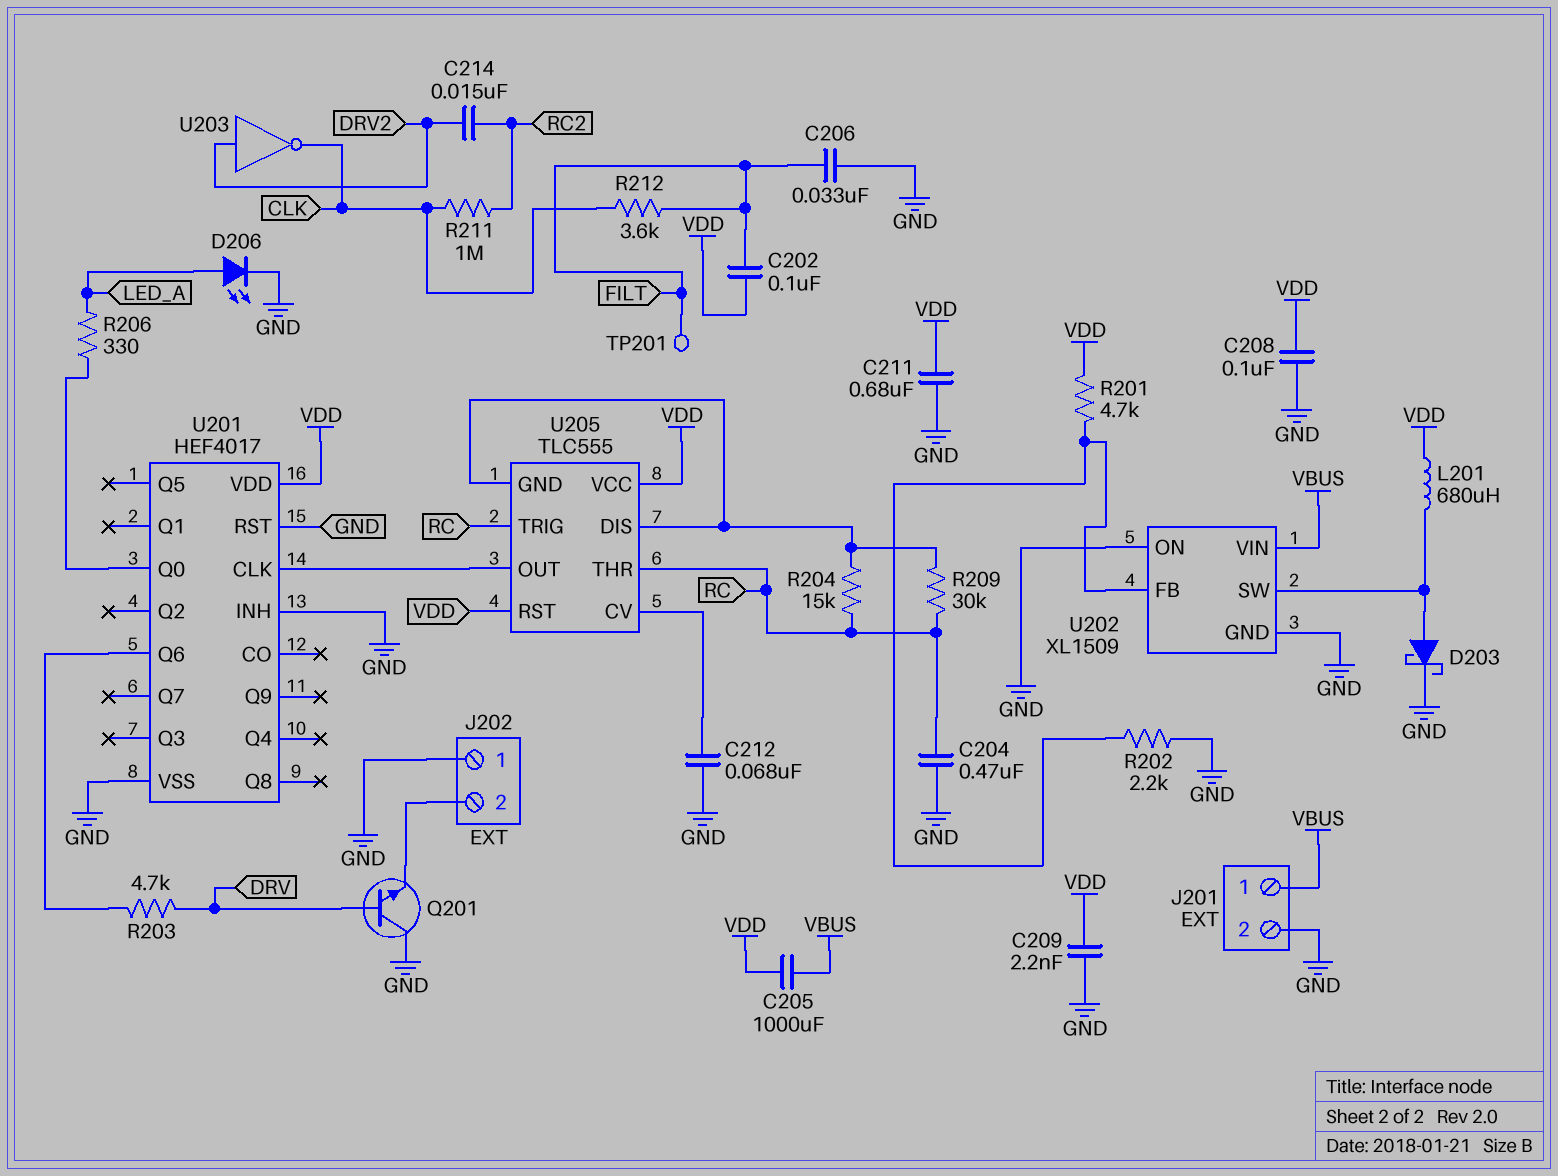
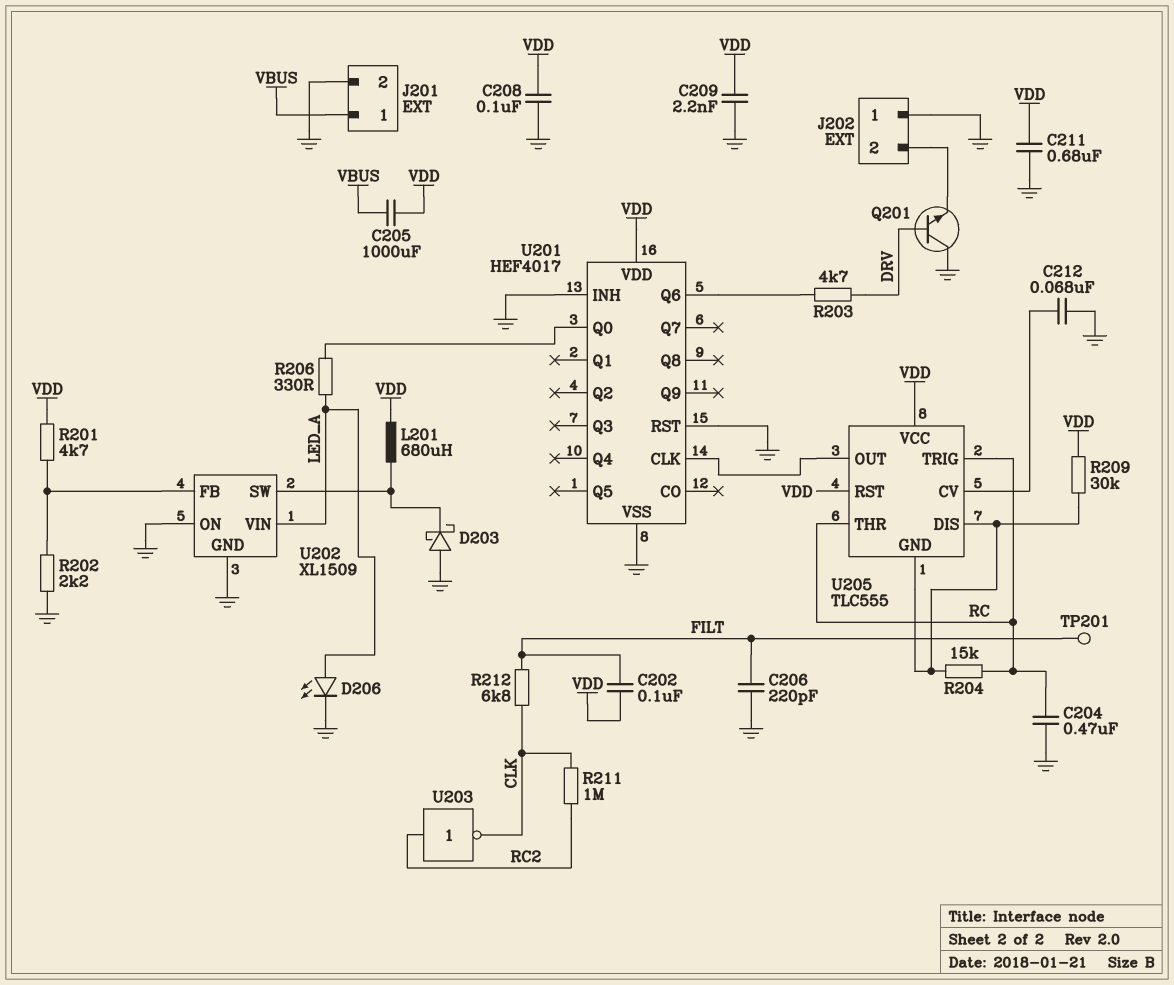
C206: 33nF (FILT, GND) -> 220pF (FILT, GND)
C214: 15nF (DRV2, RC2) -> none
D203: schottky (A U202/SW, K GND) -> schottky (A GND, K U202/SW)
R209: 30k (RC, U205/DIS) -> 30k (U205/DIS, VDD)
R212: 3.6k (CLK, FILT) -> 6.8k (CLK, FILT)
U202 pin VIN: VBUS -> LED_A
U203: NOT (in DRV2, out CLK) -> NOT (in RC2, out CLK)

